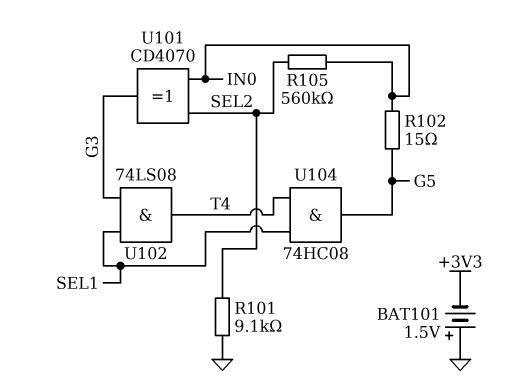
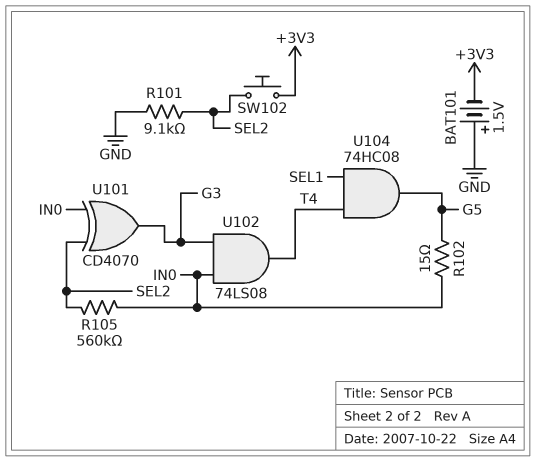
SW102: none -> button (+3V3, SEL2)
U102: AND 74LS08 (in G3, in SEL1, out T4) -> AND 74LS08 (in G3, in IN0, out T4)

